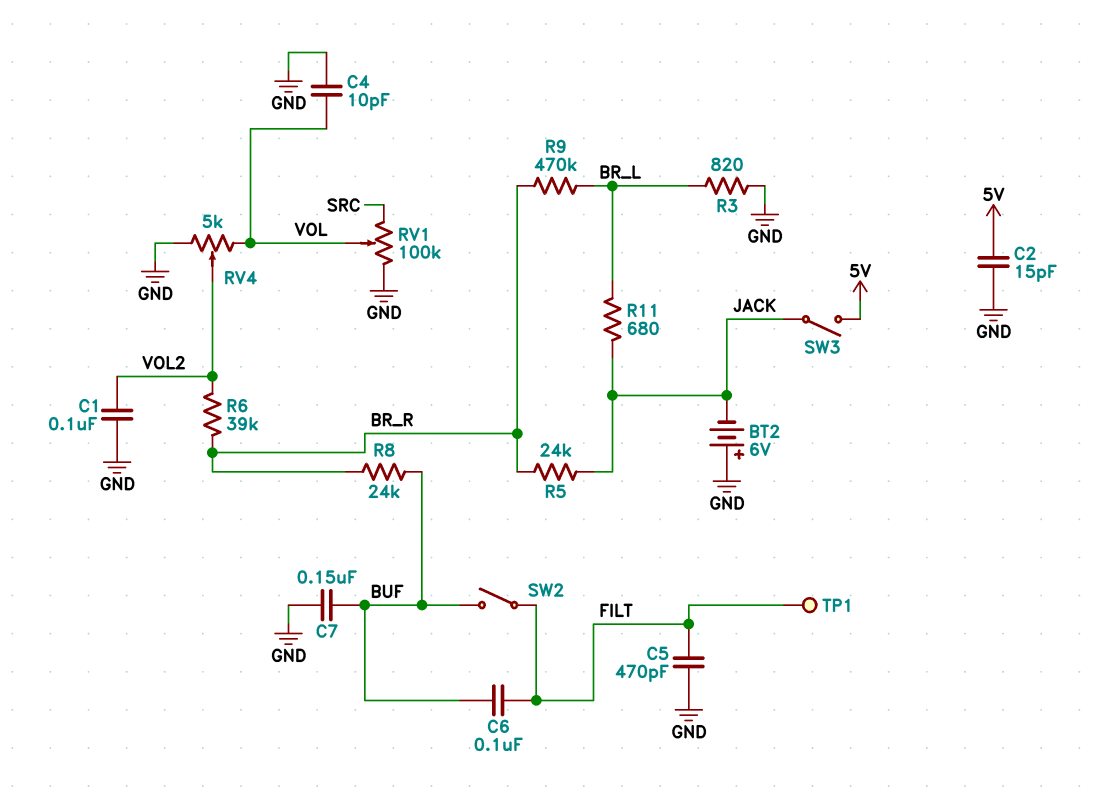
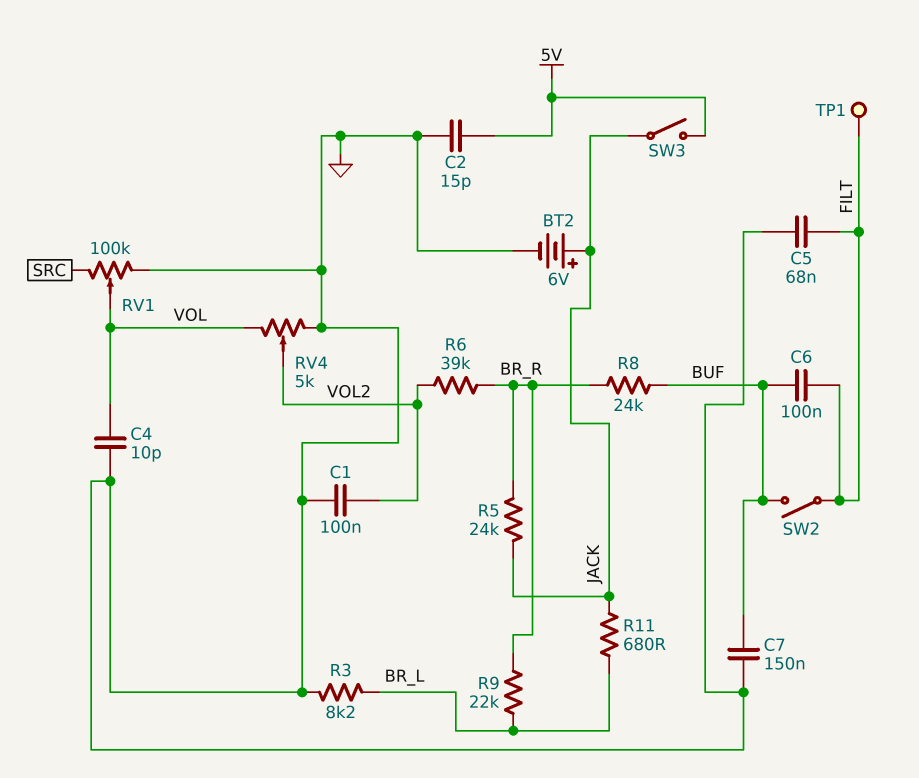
BT2: 6V (plus GND, minus JACK) -> 6V (plus JACK, minus GND)
C5: 470pF (FILT, GND) -> 68nF (FILT, GND)
R3: 820 (BR_L, GND) -> 8.2k (BR_L, GND)
R9: 470k (BR_L, BR_R) -> 22k (BR_L, BR_R)

